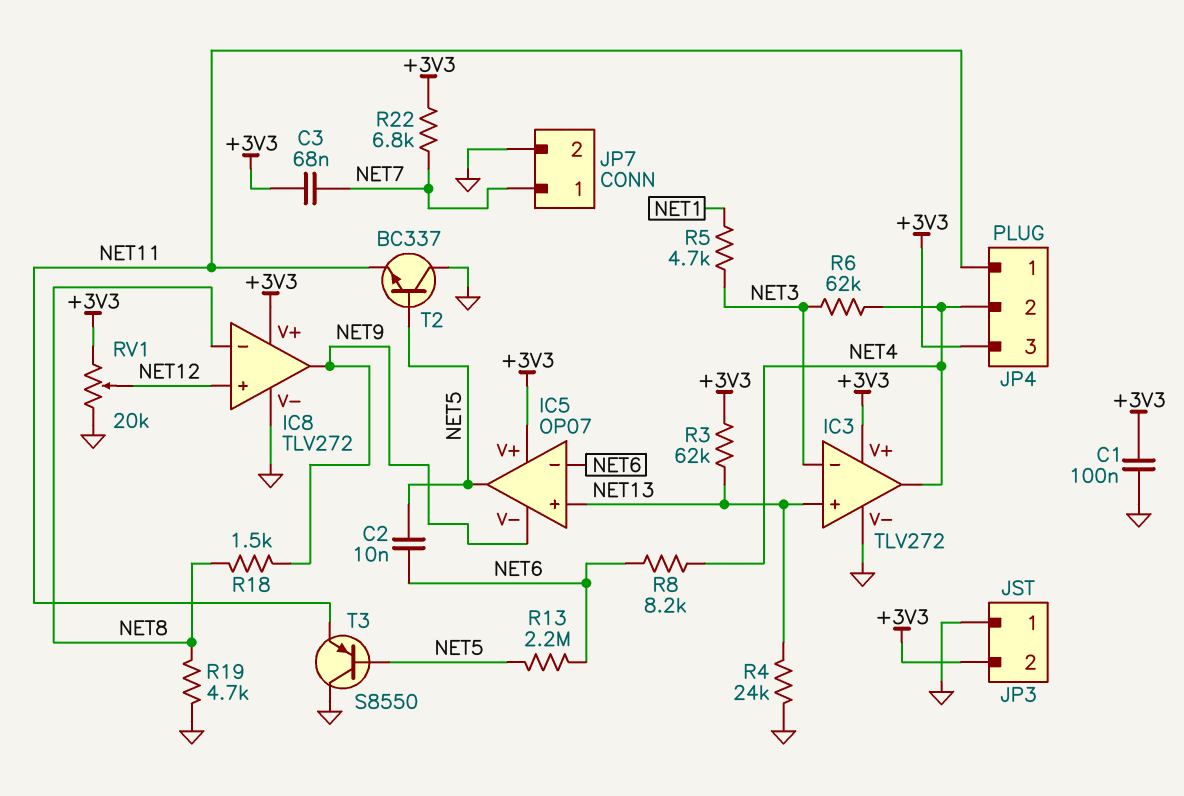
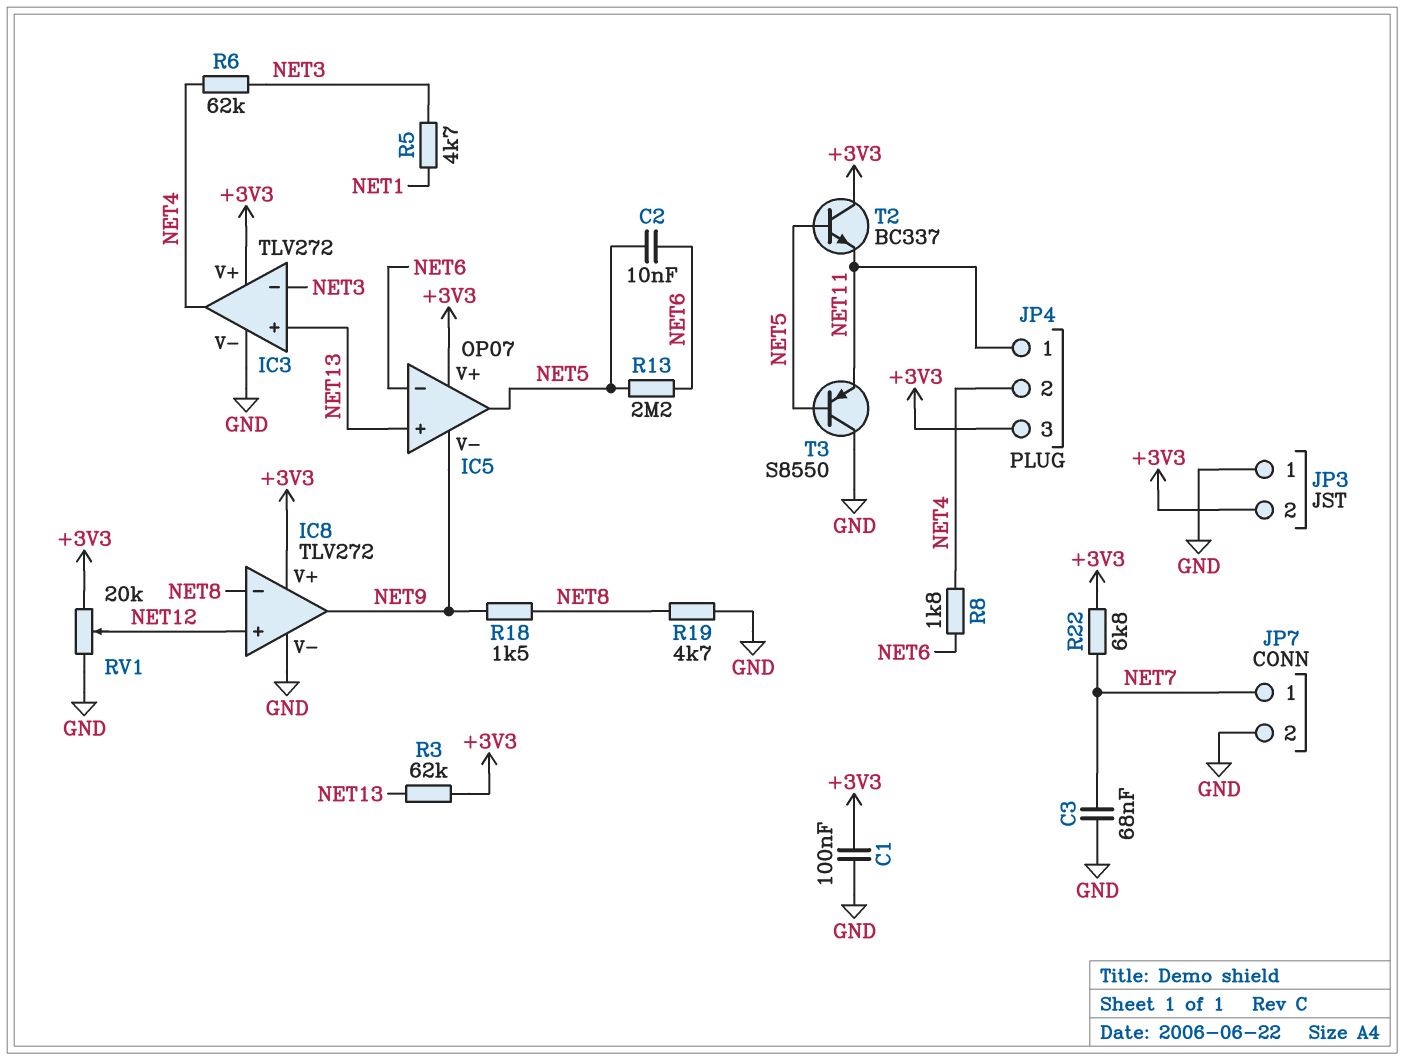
C3: 68nF (+3V3, NET7) -> 68nF (GND, NET7)
R4: 24k (GND, NET13) -> none
R8: 8.2k (NET4, NET6) -> 1.8k (NET4, NET6)
T2: NPN BC337 (B NET5, C GND, E NET11) -> NPN BC337 (B NET5, C +3V3, E NET11)

